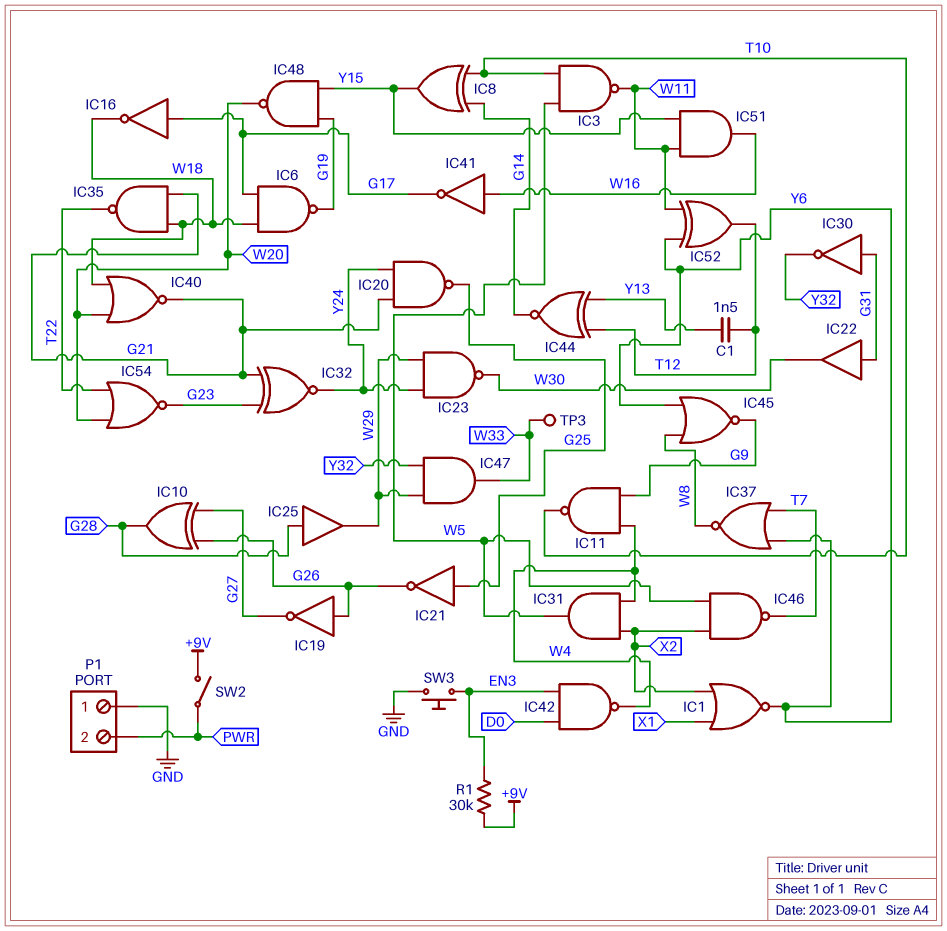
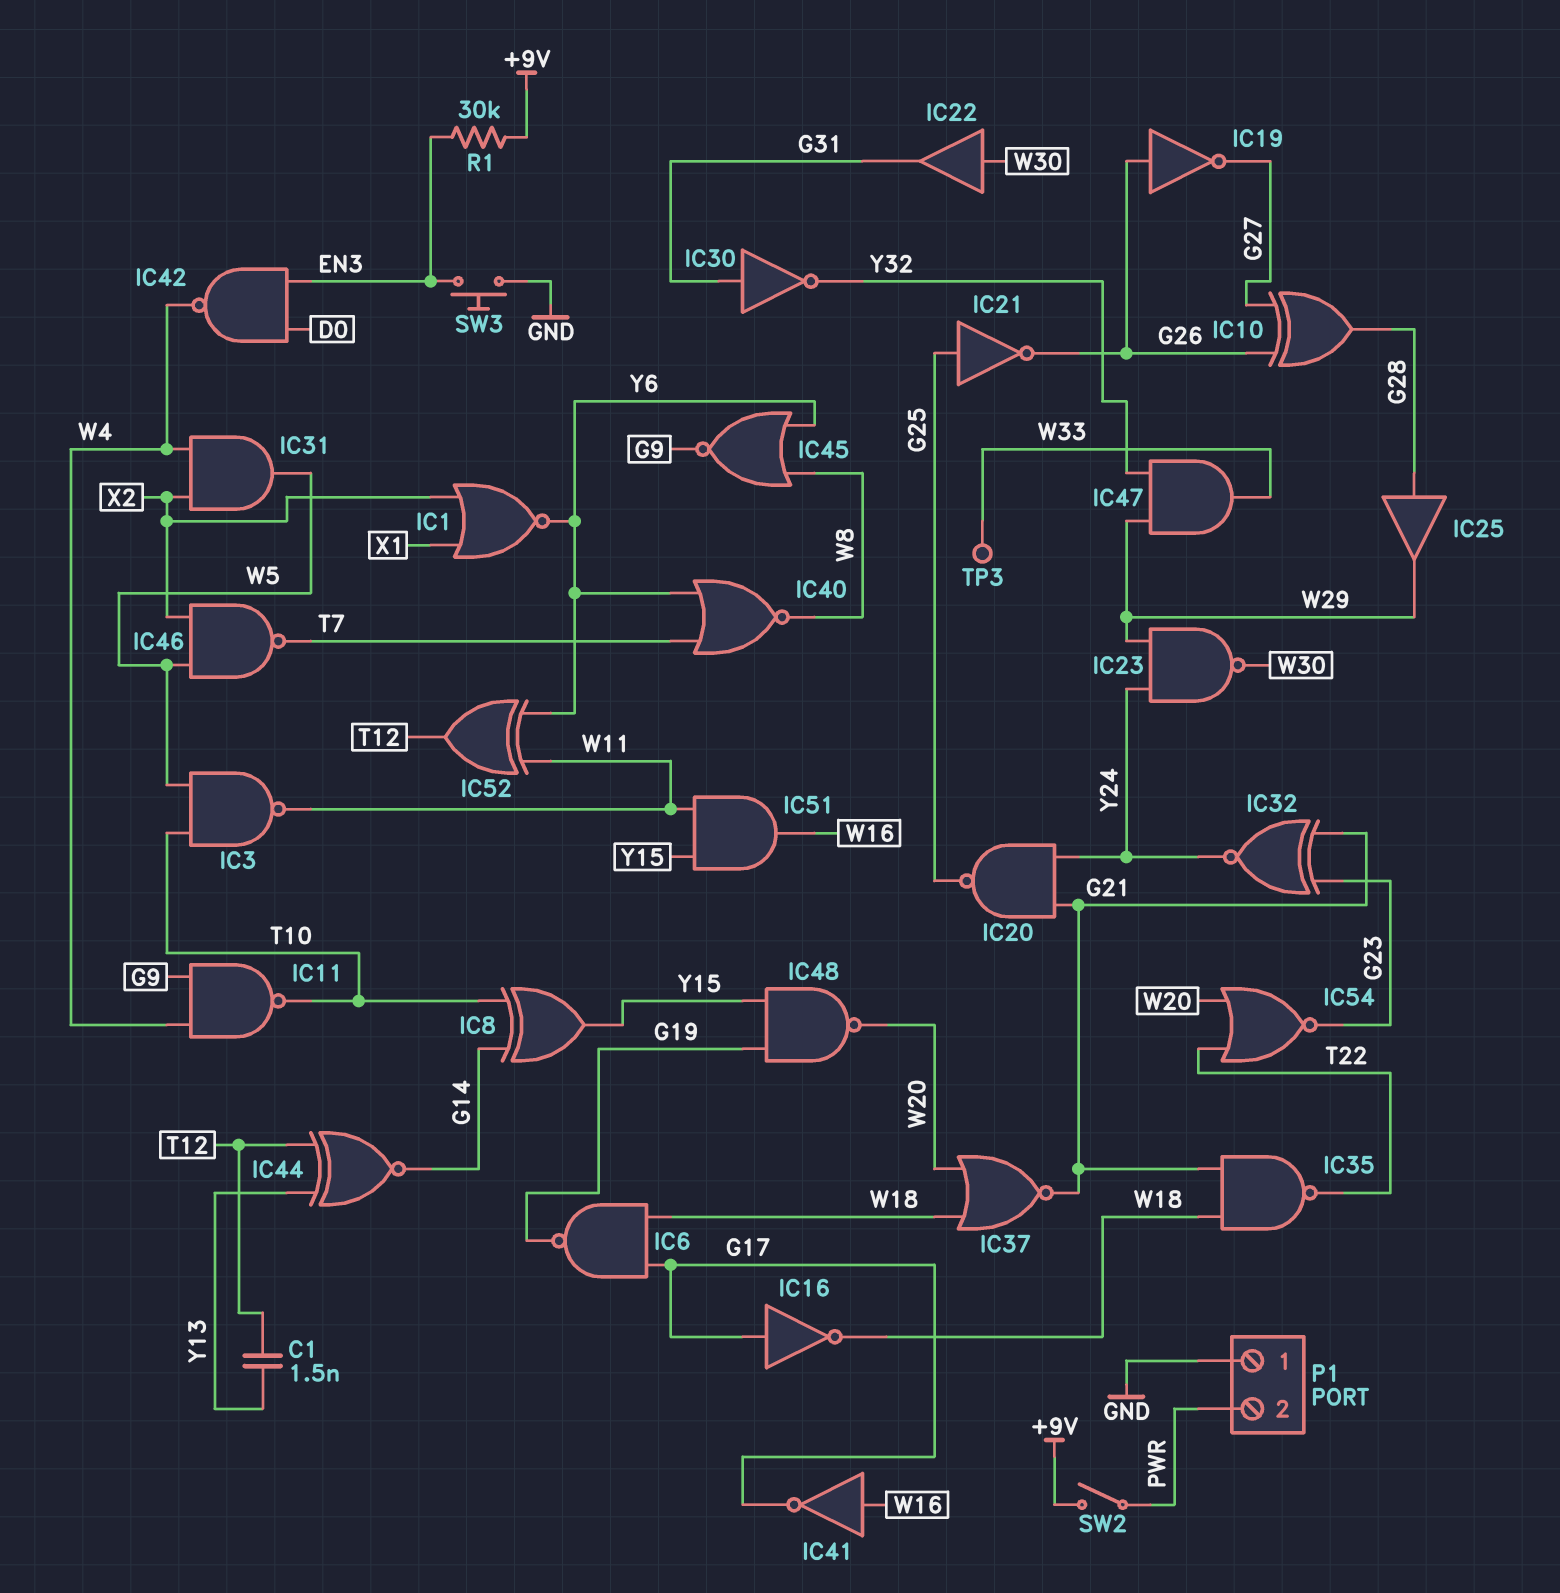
IC22: buffer (in G31, out W30) -> buffer (in W30, out G31)
IC37: NOR (in T7, in Y6, out W8) -> NOR (in W18, in W20, out G21)
IC40: NOR (in W18, in W20, out G21) -> NOR (in T7, in Y6, out W8)

